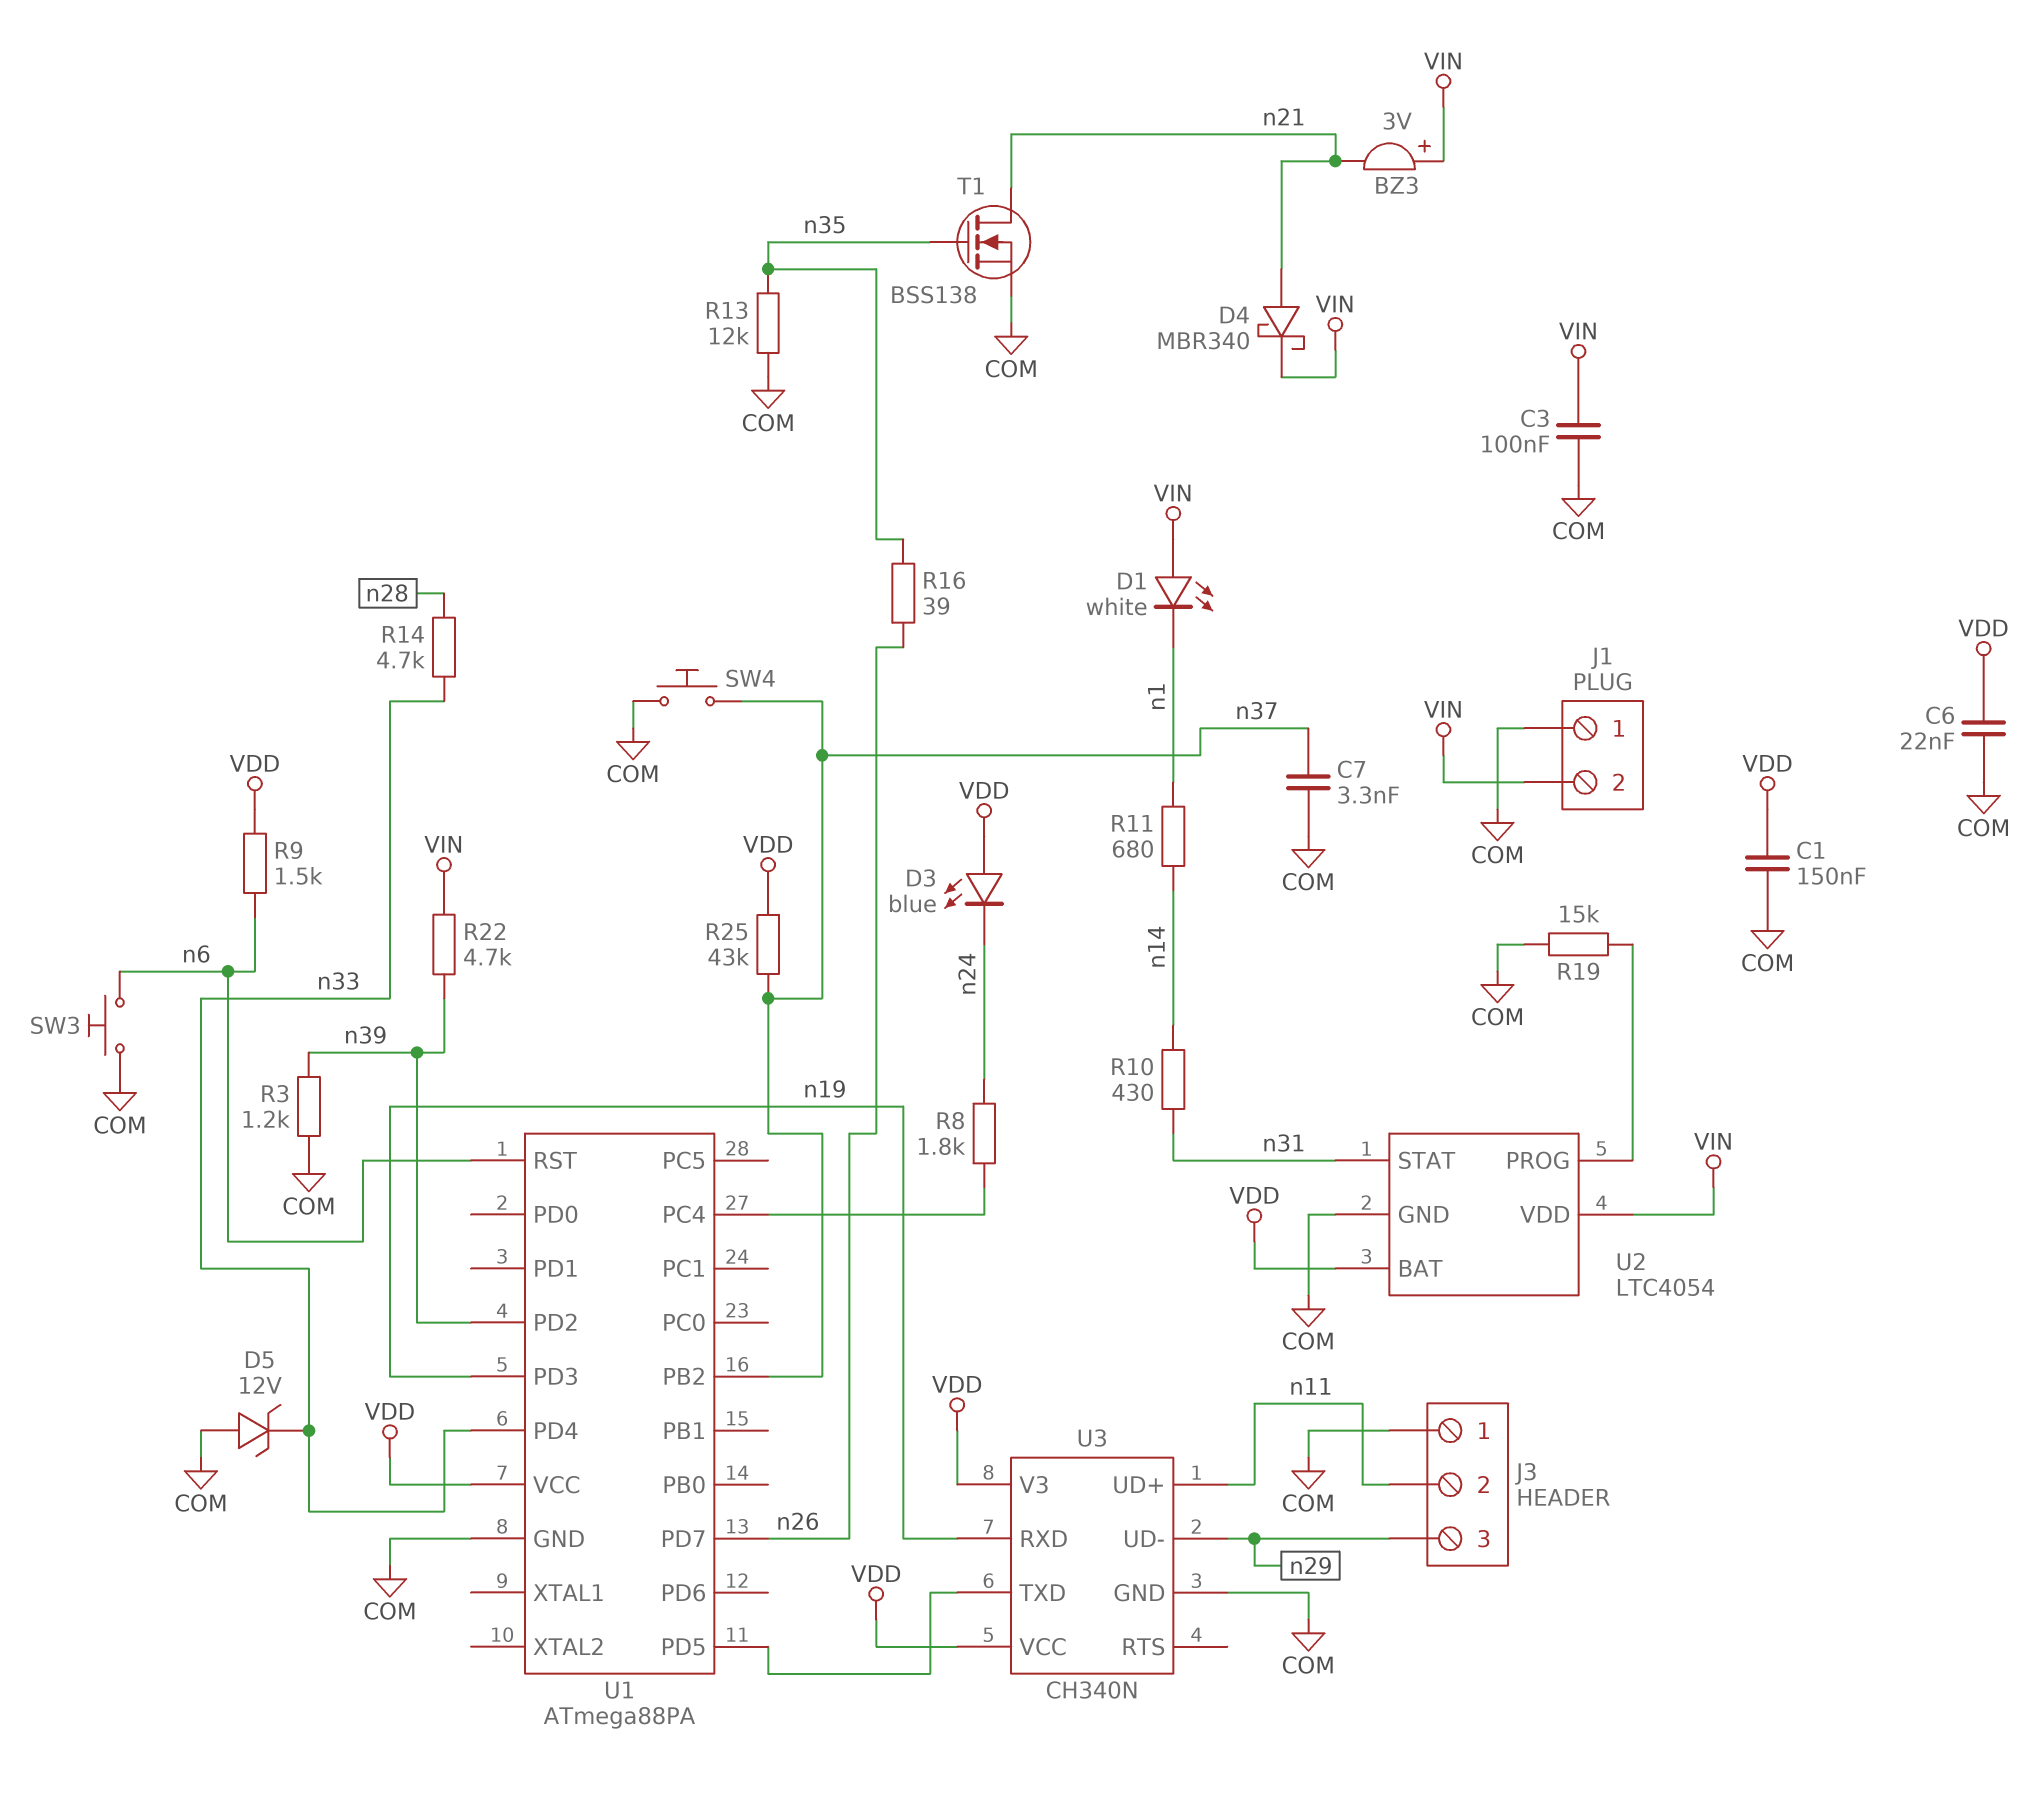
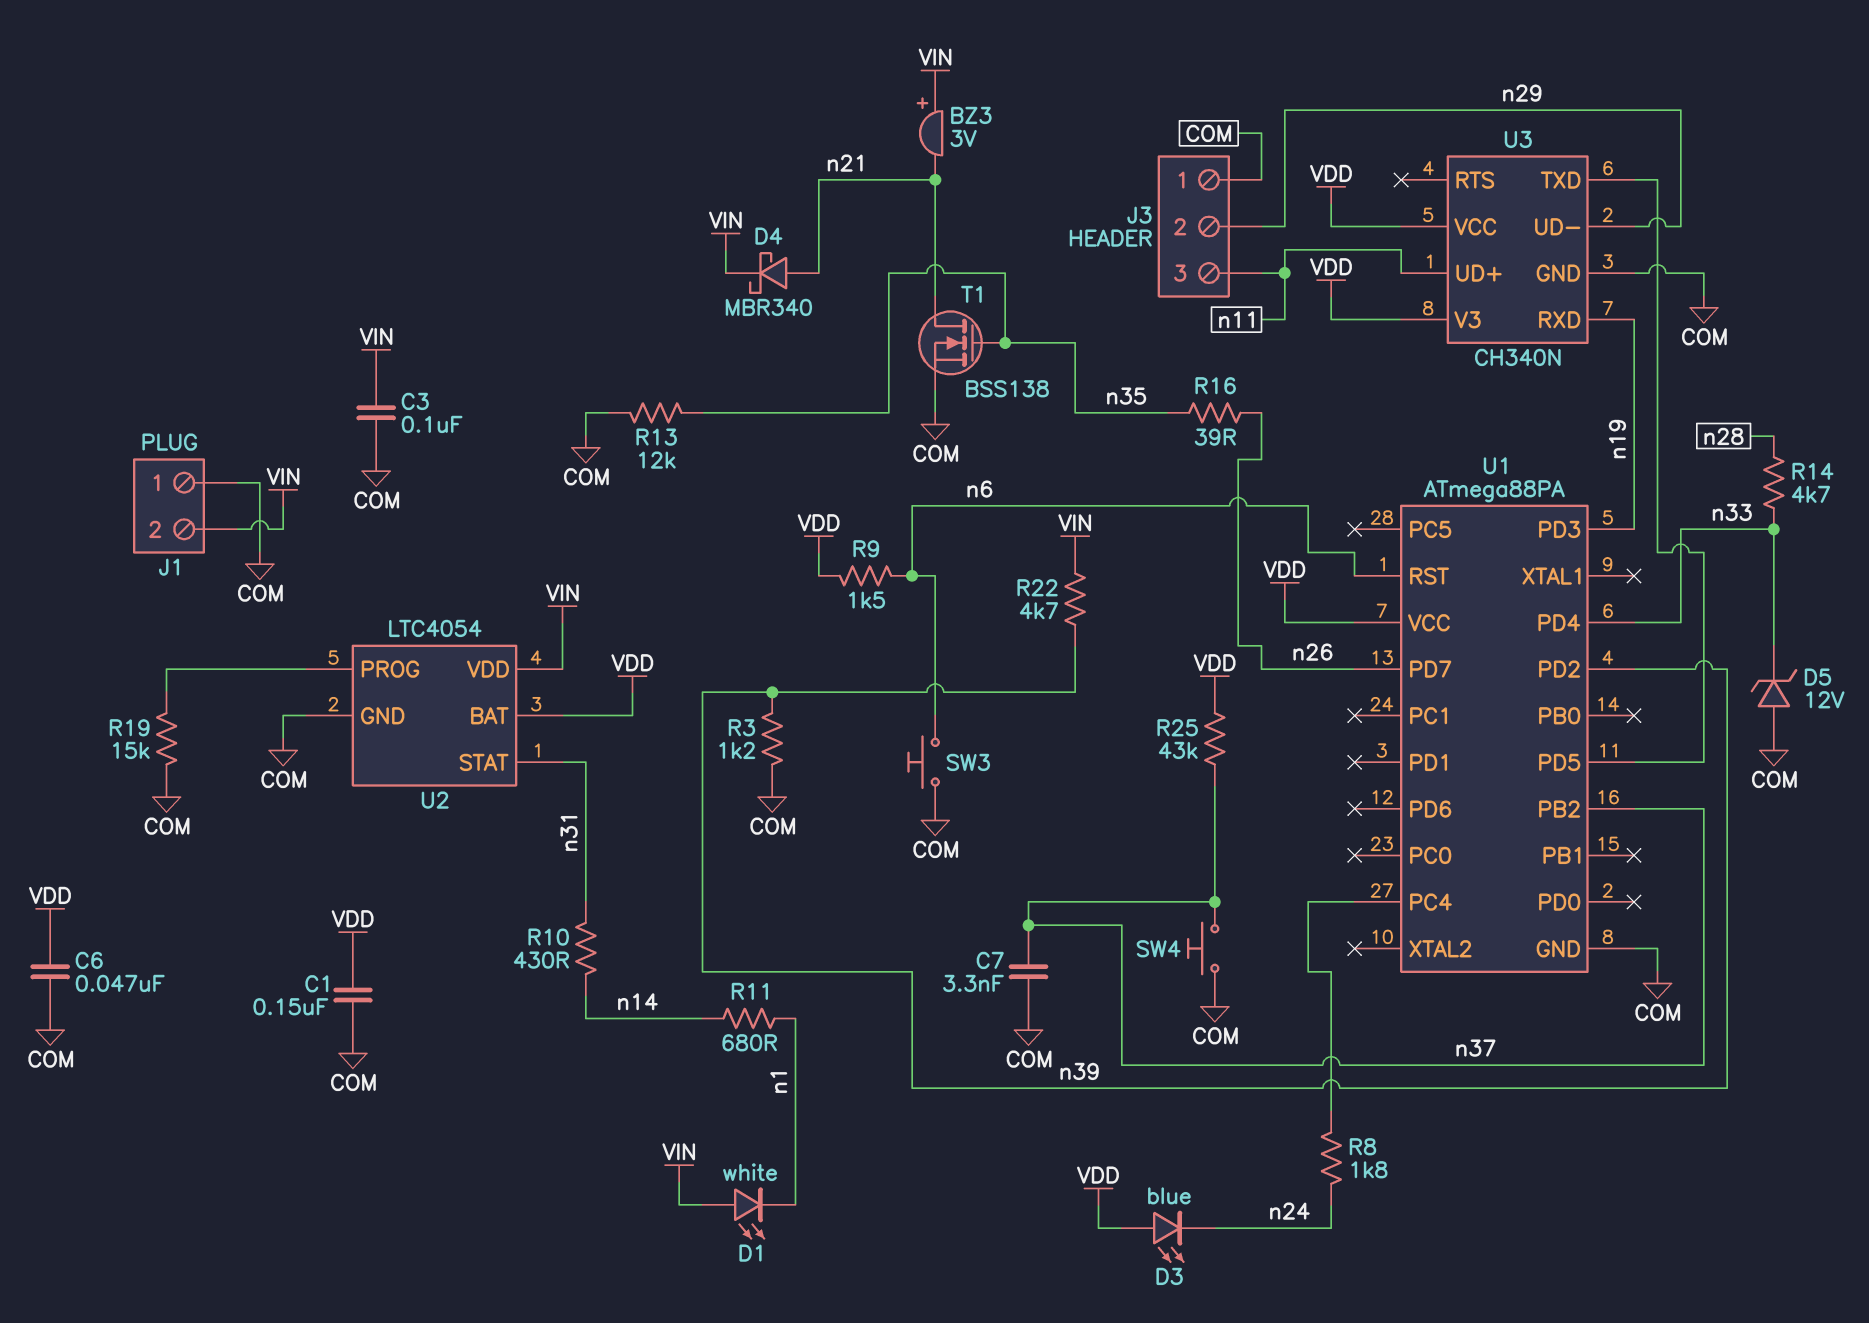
C6: 22nF (COM, VDD) -> 47nF (COM, VDD)
J3 pin 2: n11 -> n29
J3 pin 3: n29 -> n11

